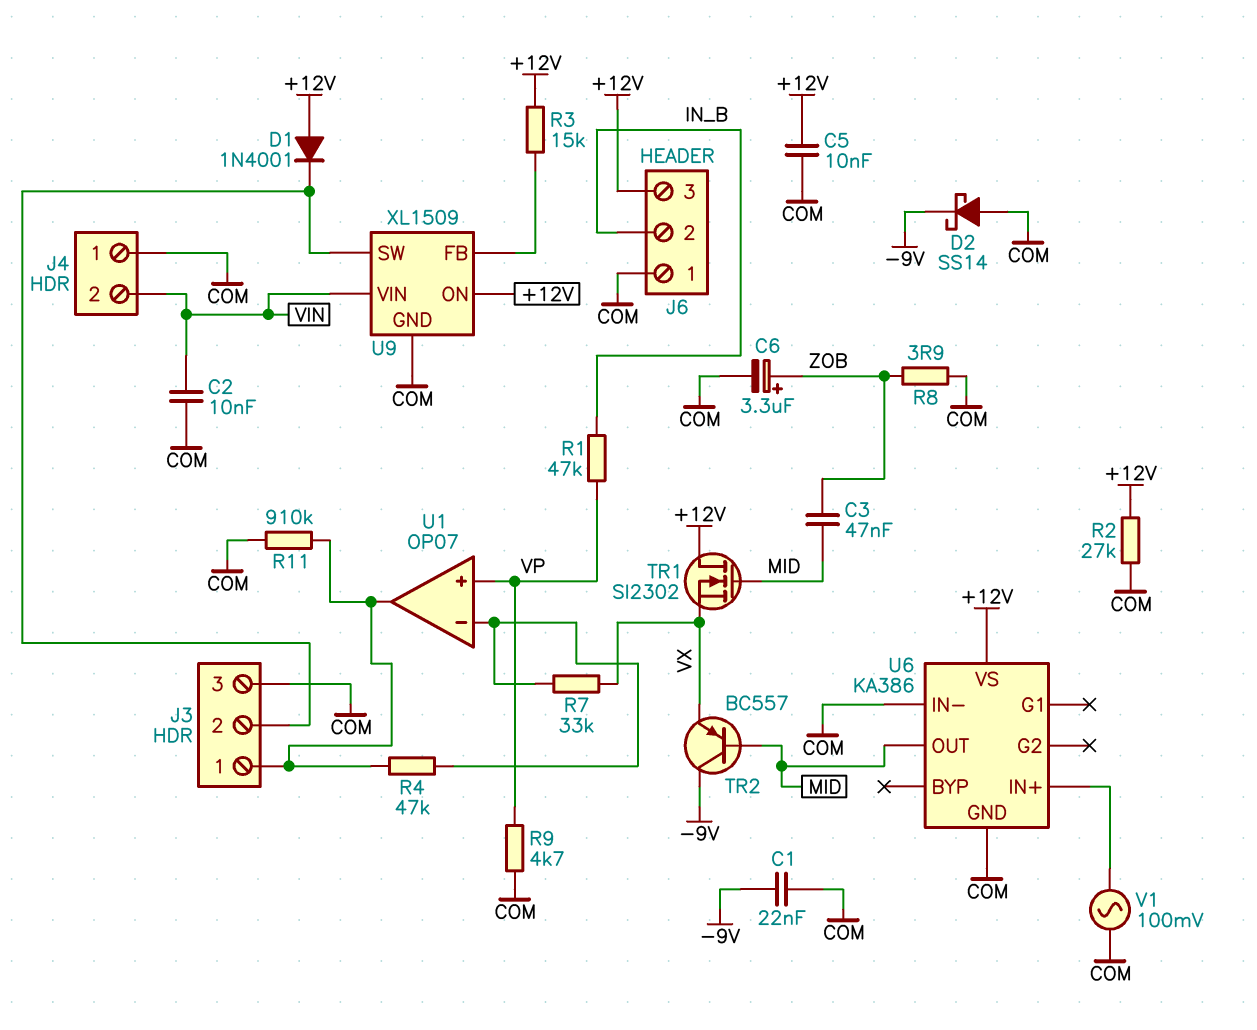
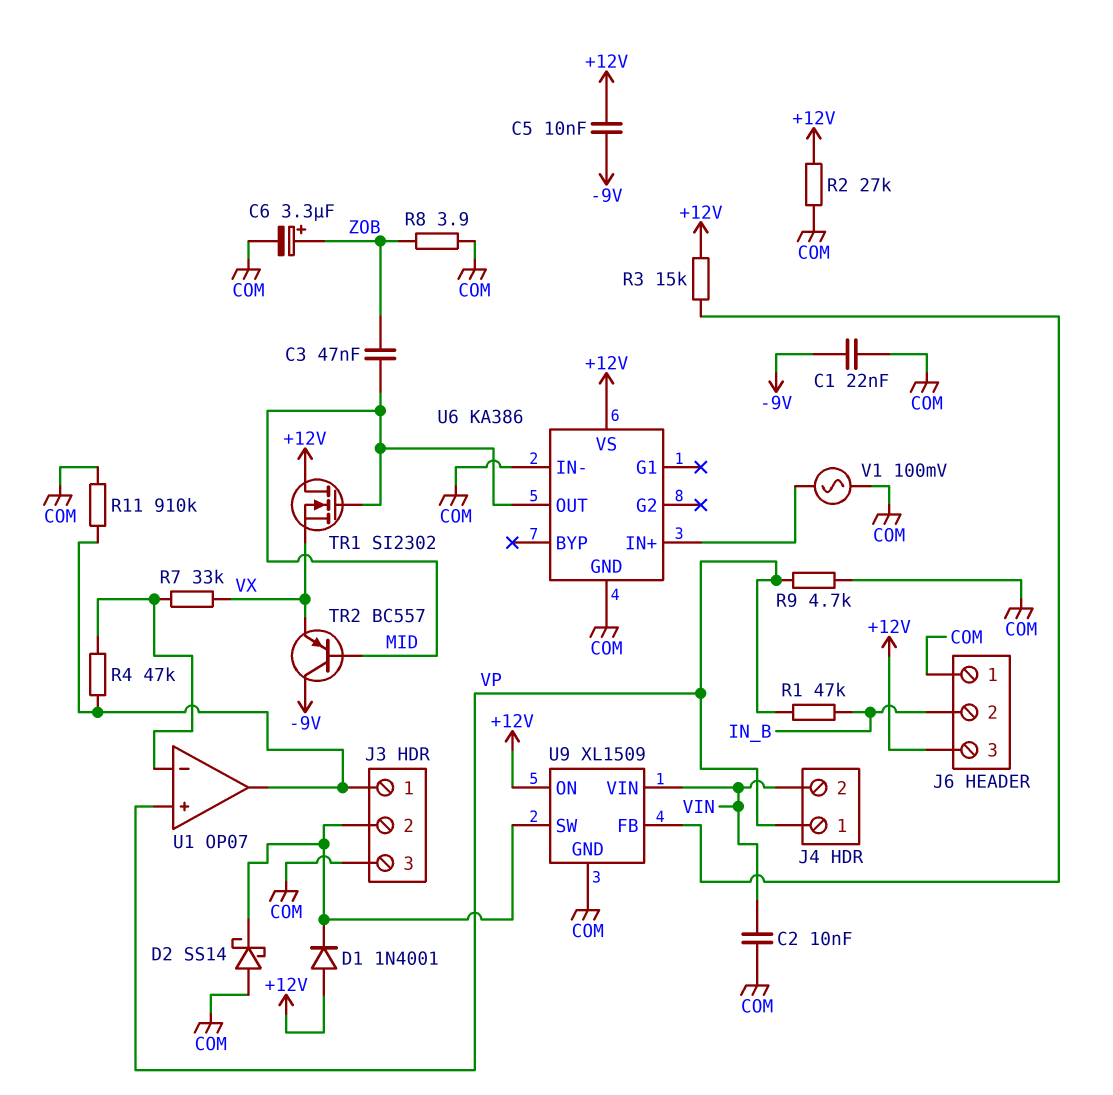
C5: 10nF (+12V, COM) -> 10nF (+12V, -9V)
D2: schottky SS14 (A COM, K -9V) -> schottky SS14 (A COM, K J3/2)
J4 pin 1: COM -> VP

